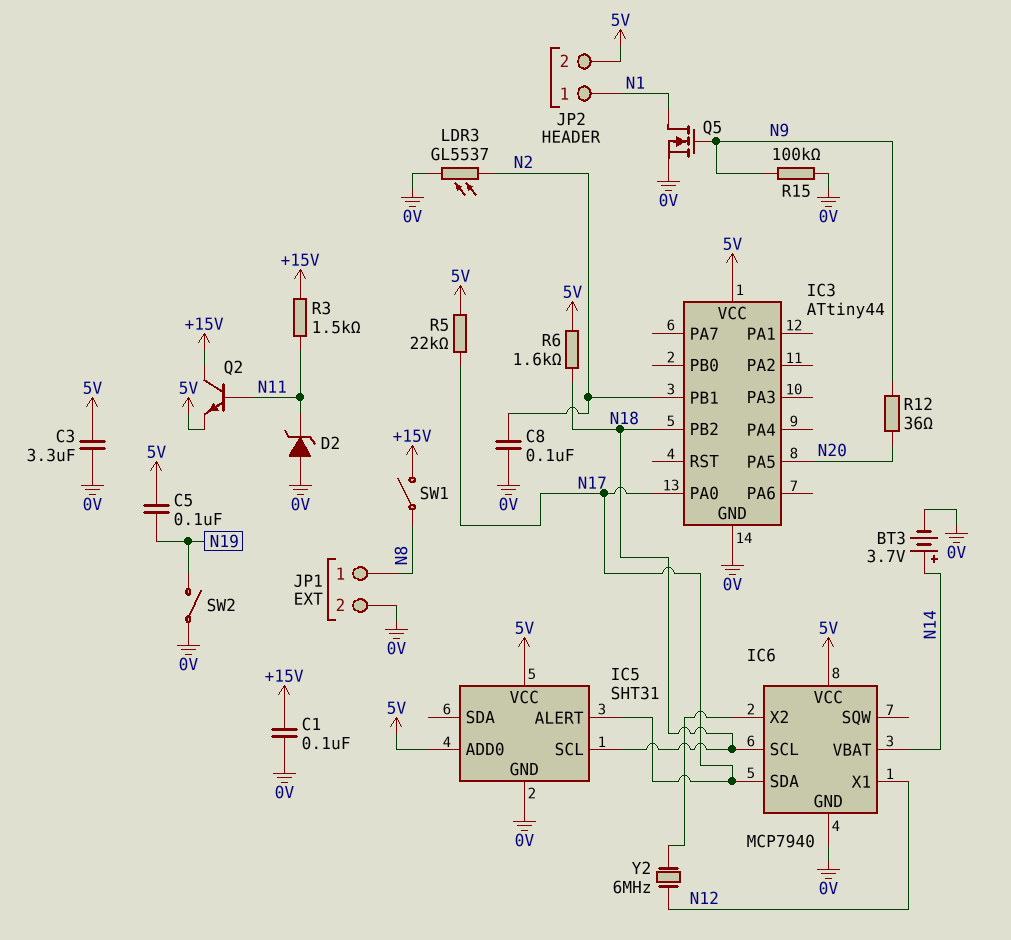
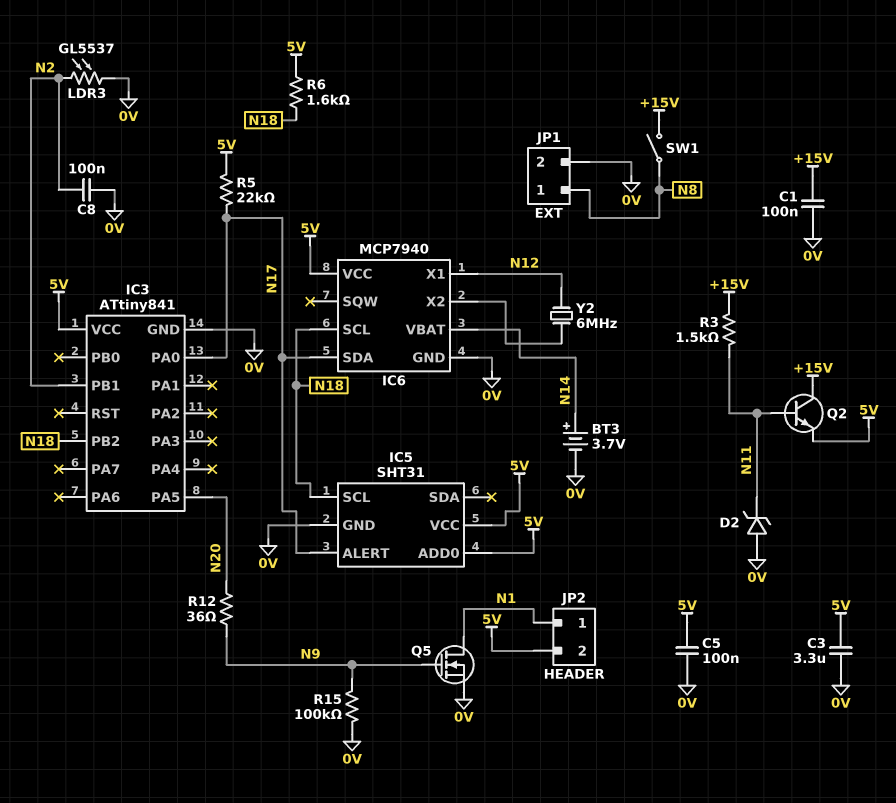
C5: 100nF (5V, N19) -> 100nF (0V, 5V)
IC3: ATtiny44 -> ATtiny841
SW2: switch (0V, N19) -> none

